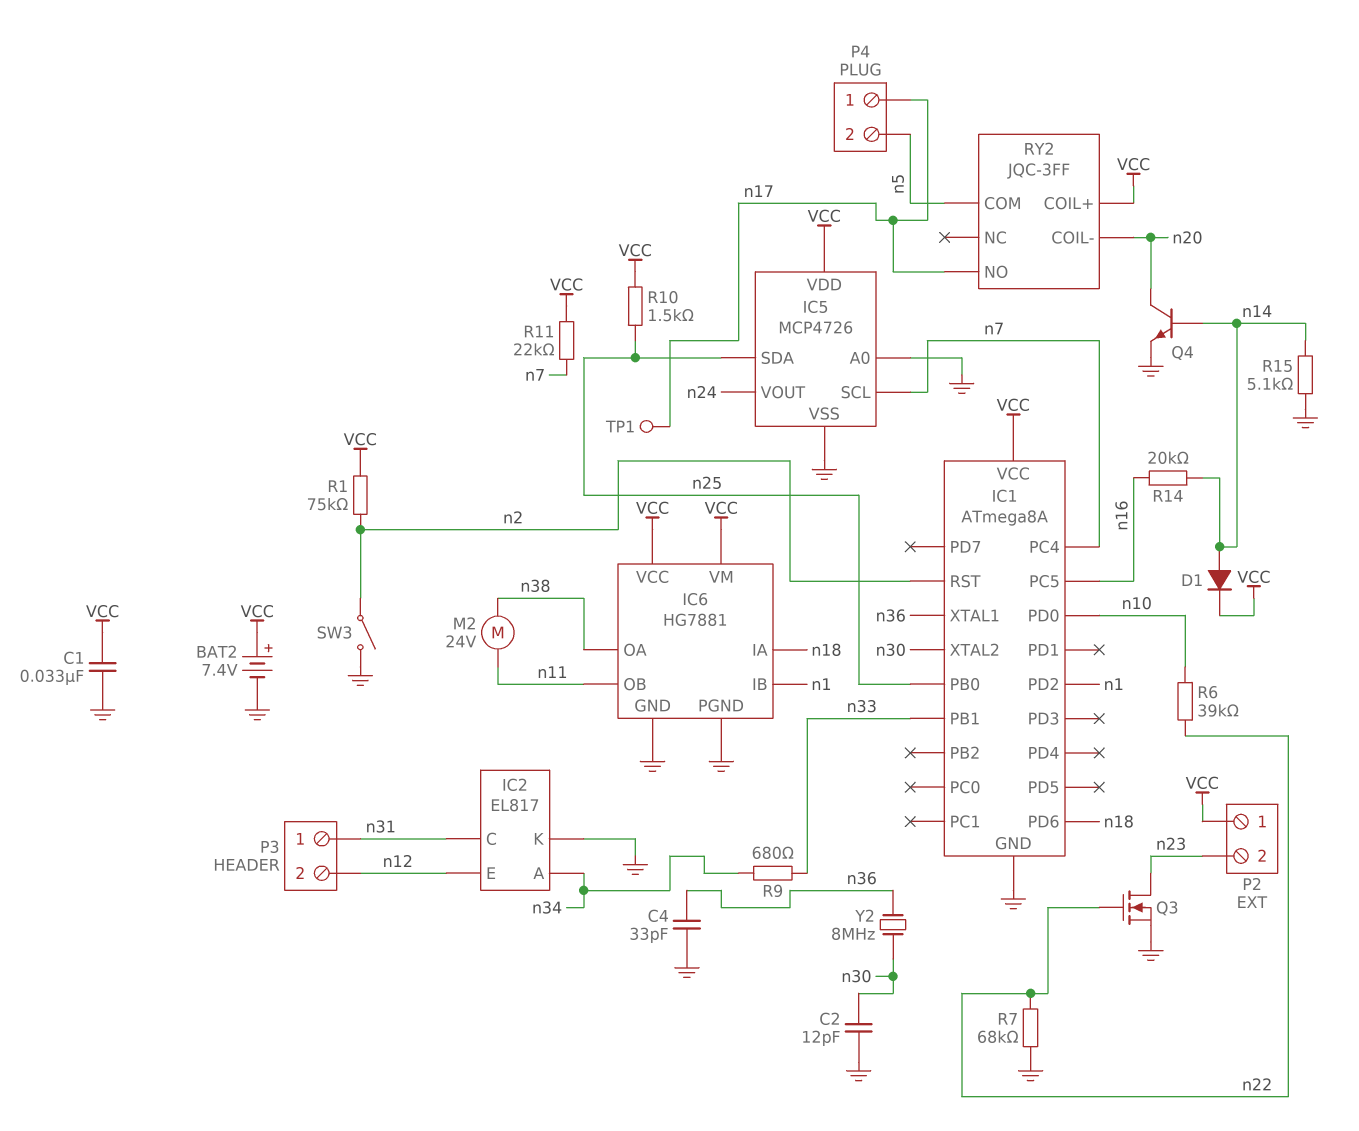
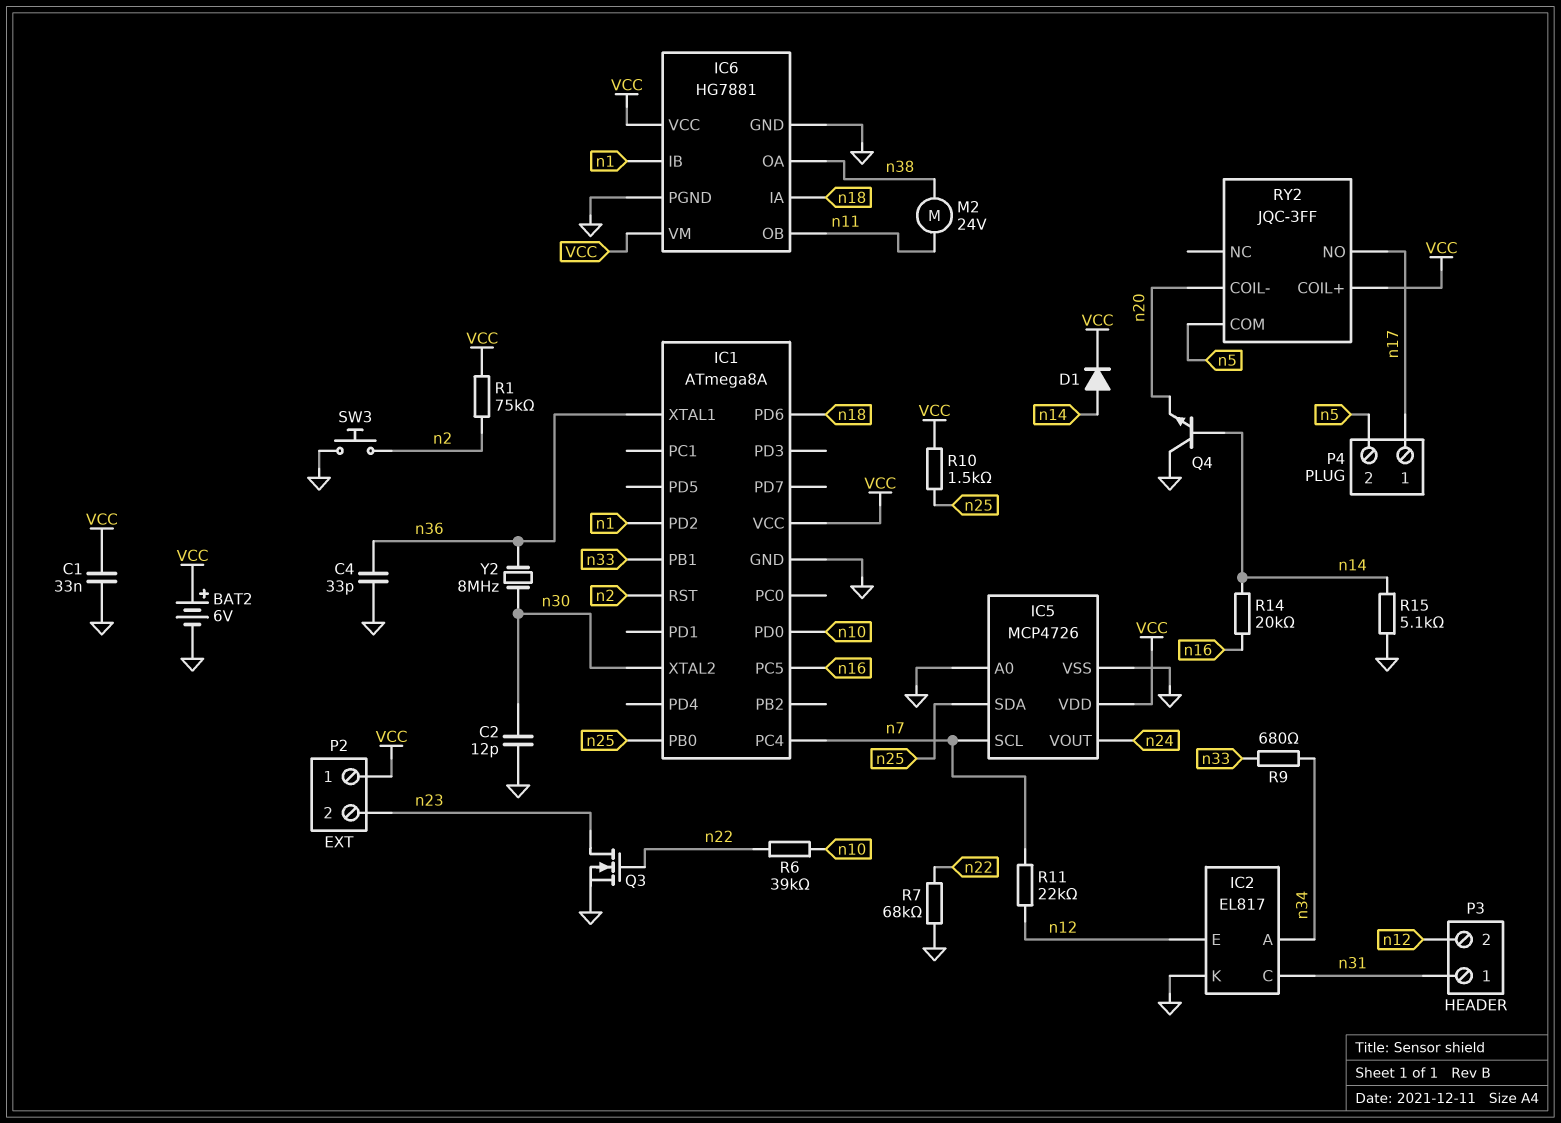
BAT2: 7.4V (plus VCC, minus GND) -> 6V (plus VCC, minus GND)
Q4: NPN (B n14, C n20, E GND) -> NPN (B n14, C GND, E n20)
R11: 22k (VCC, n7) -> 22k (n7, n12)
SW3: switch (GND, n2) -> button (GND, n2)
TP1: test point (n17) -> none

